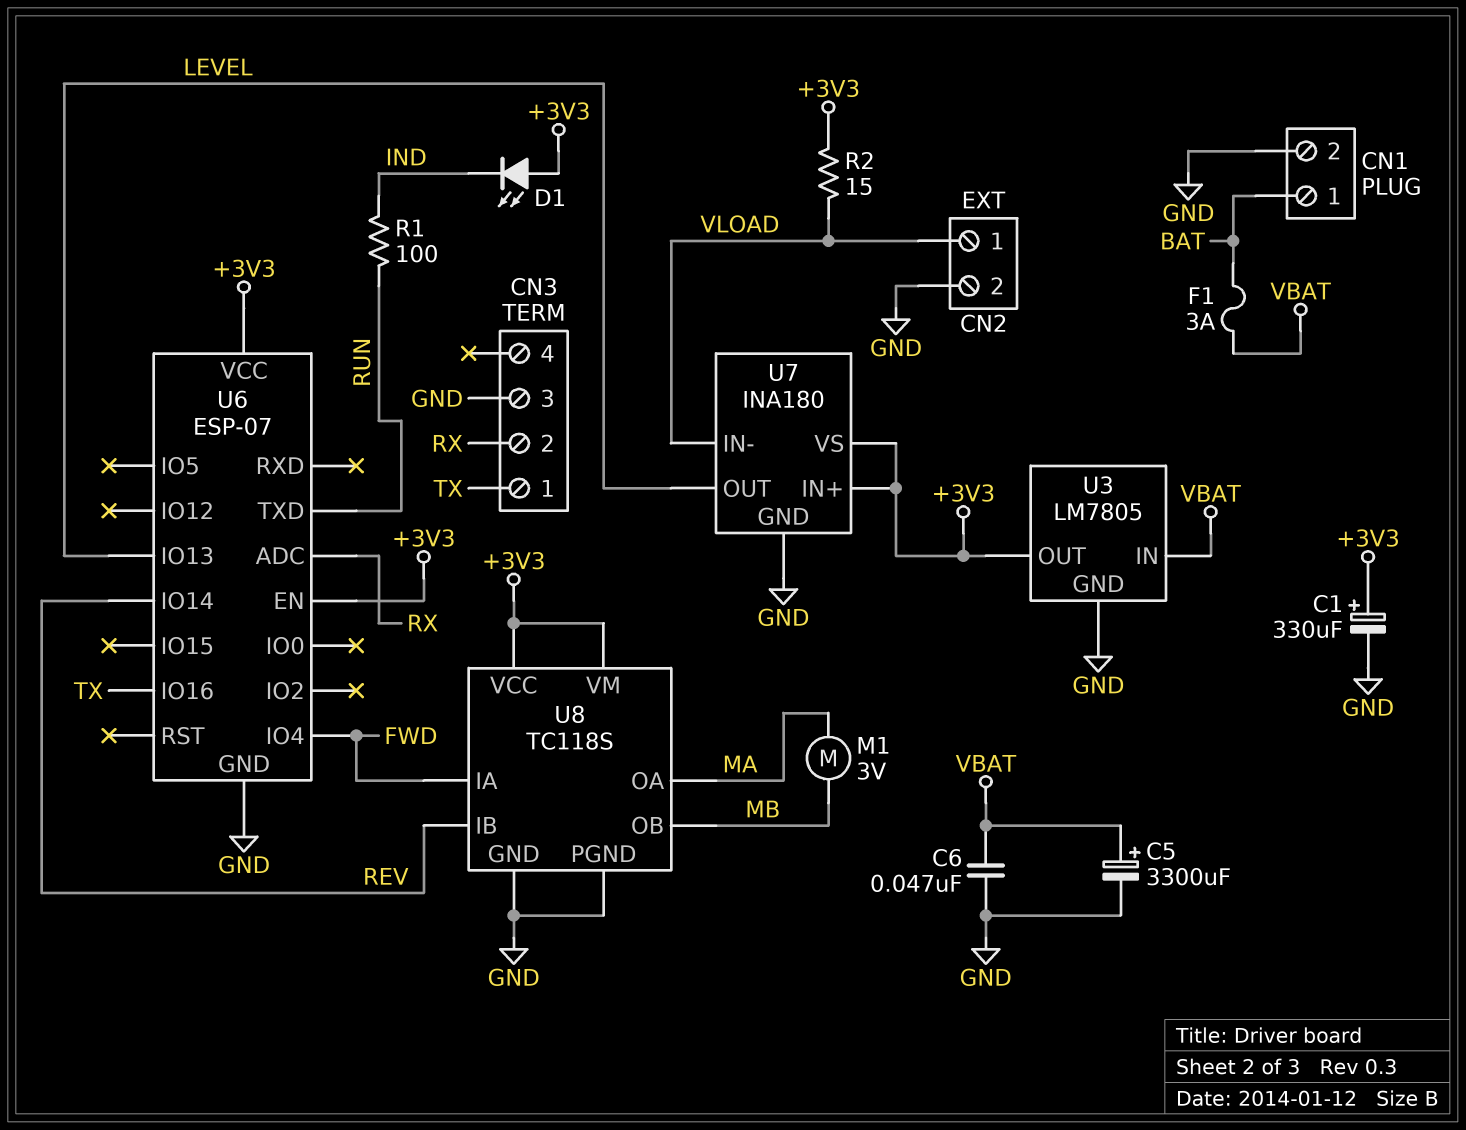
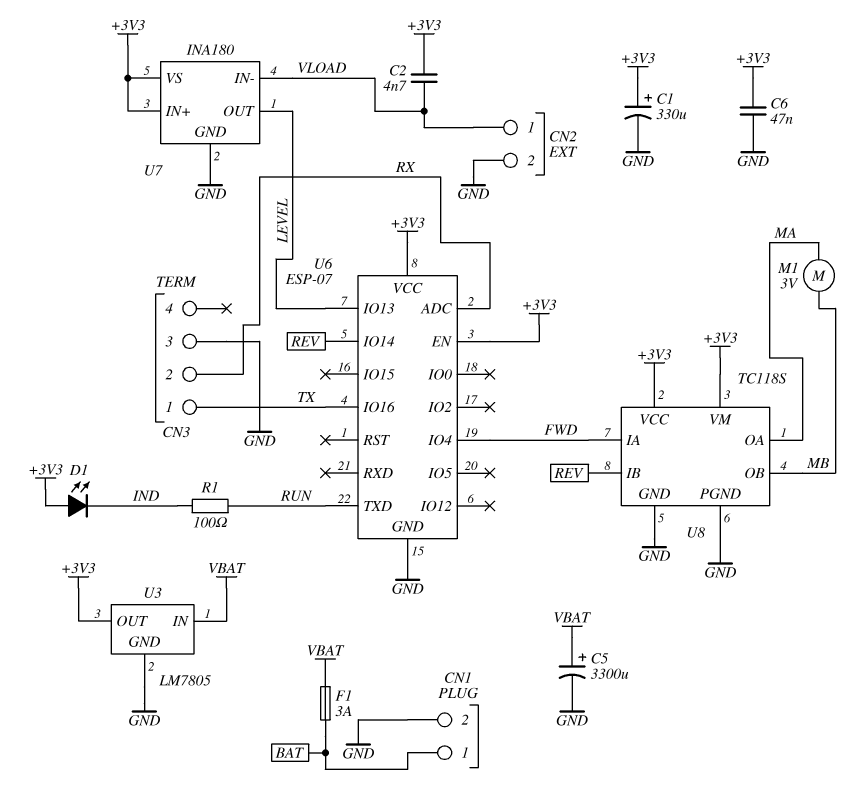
C2: none -> 4.7nF (+3V3, VLOAD)
C6: 47nF (GND, VBAT) -> 47nF (+3V3, GND)
R2: 15 (+3V3, VLOAD) -> none

